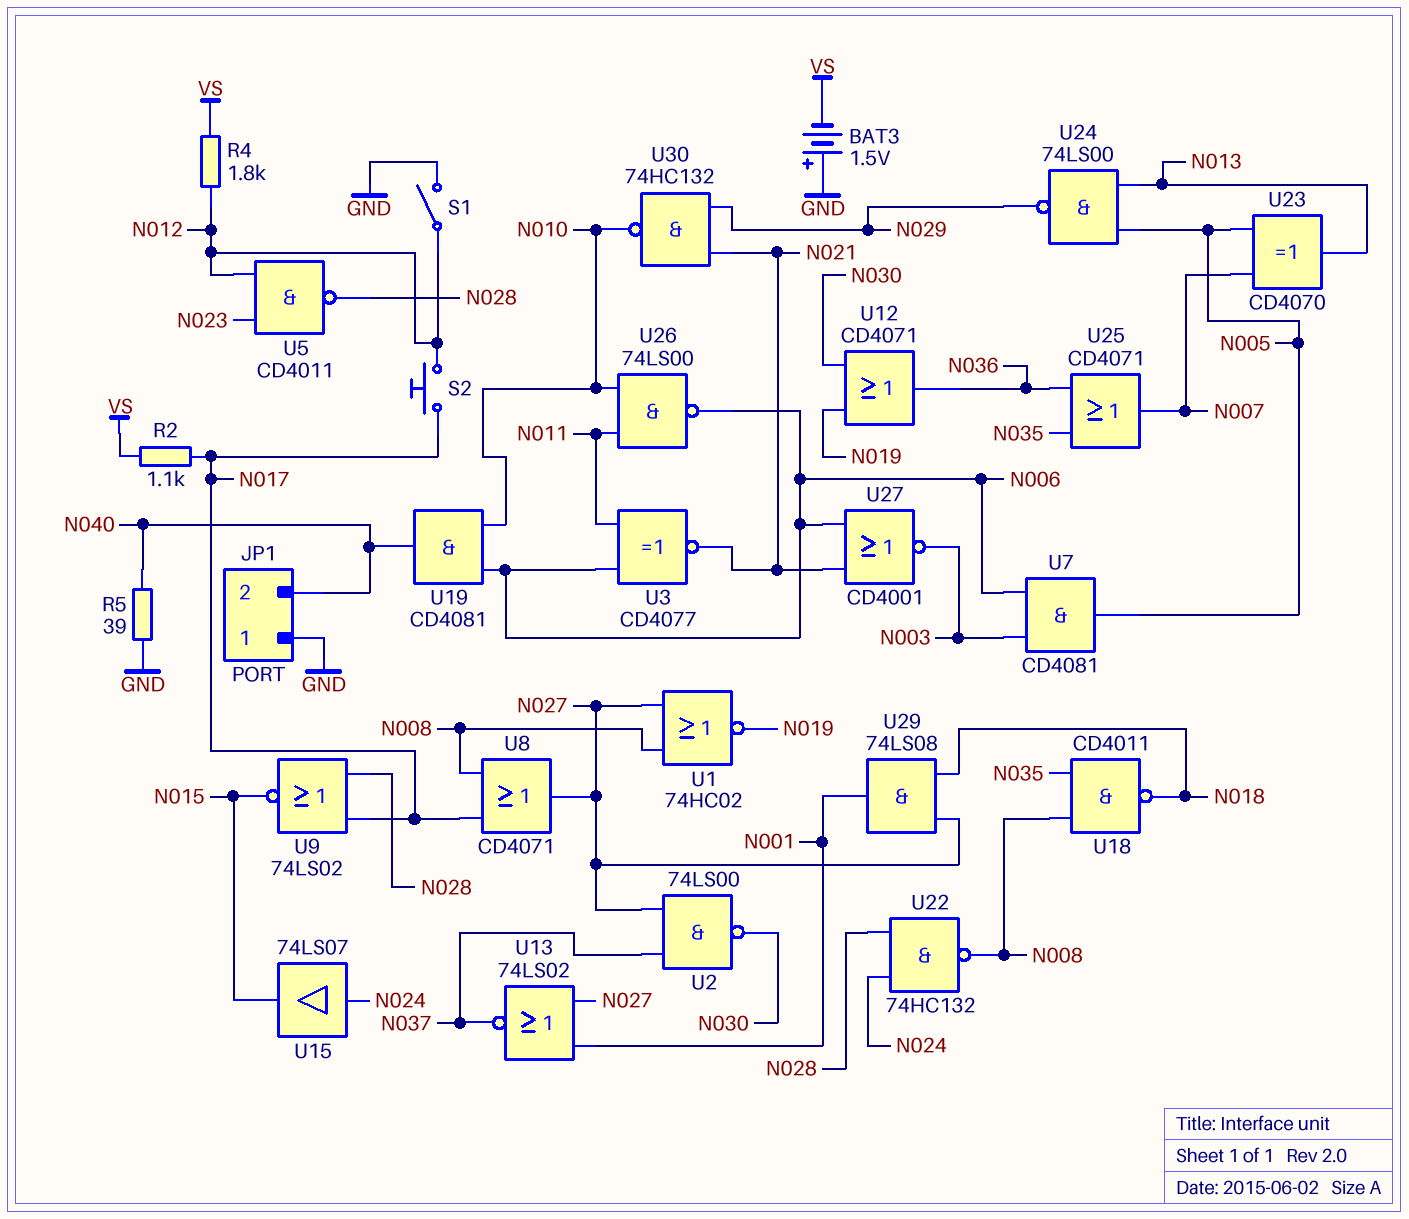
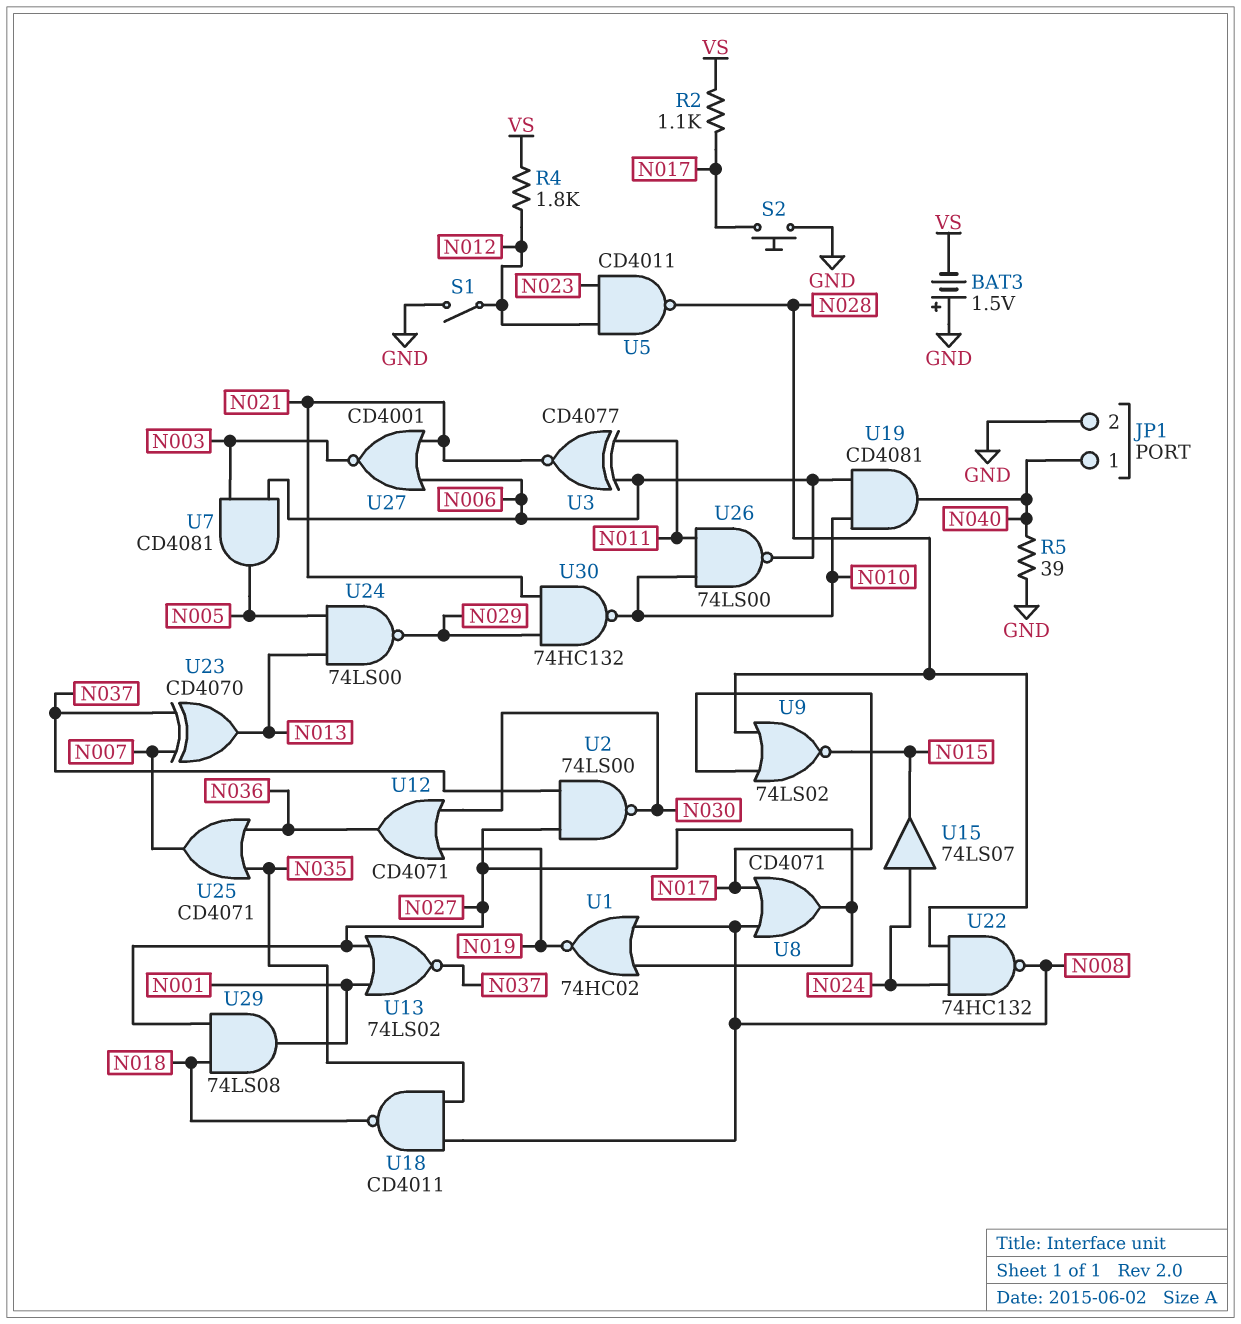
JP1 pin 1: GND -> N040
JP1 pin 2: N040 -> GND
S2: button (N012, N017) -> button (GND, N017)
U23: XOR CD4070 (in N005, in N007, out N013) -> XOR CD4070 (in N007, in N037, out N013)

